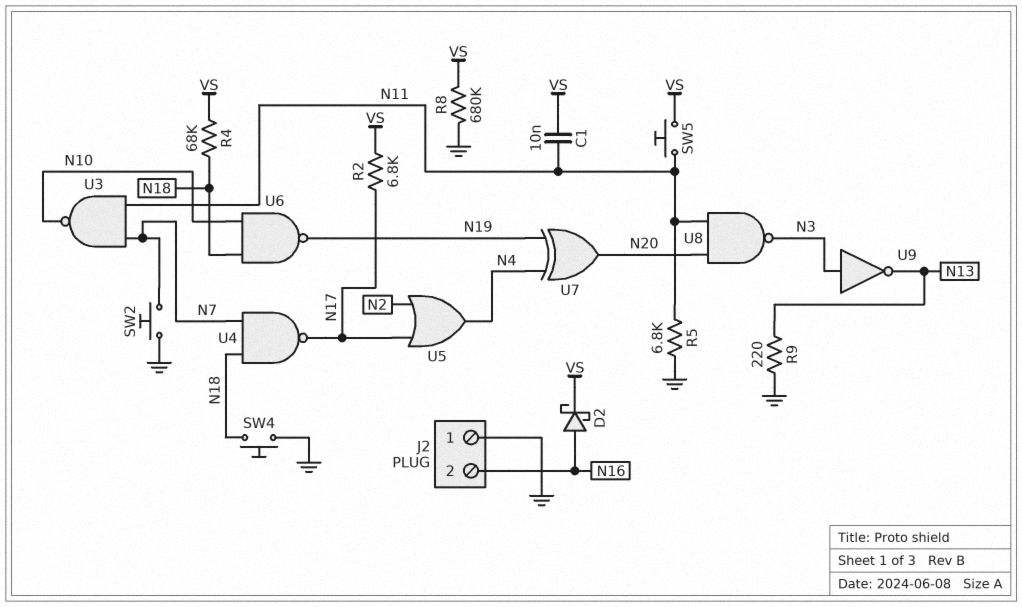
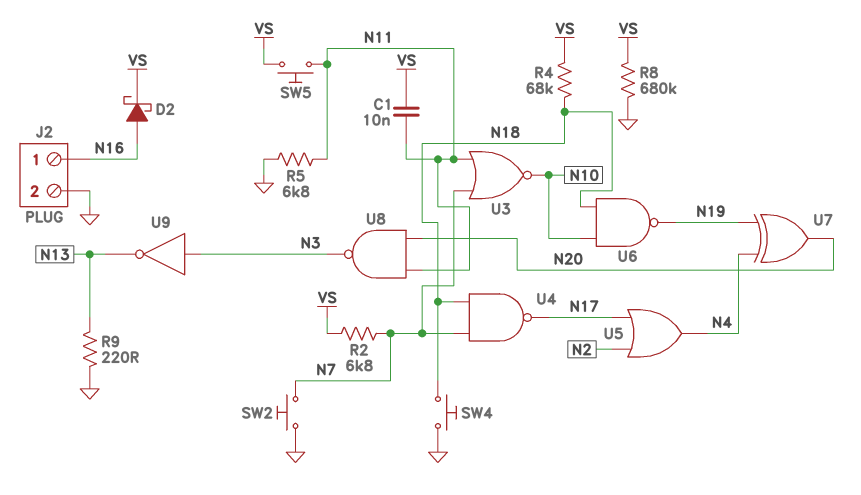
J2 pin 1: GND -> N16
J2 pin 2: N16 -> GND
R2: 6.8k (N17, VS) -> 6.8k (N7, VS)
U3: NAND (in N7, in N11, out N10) -> NOR (in N7, in N11, out N10)

